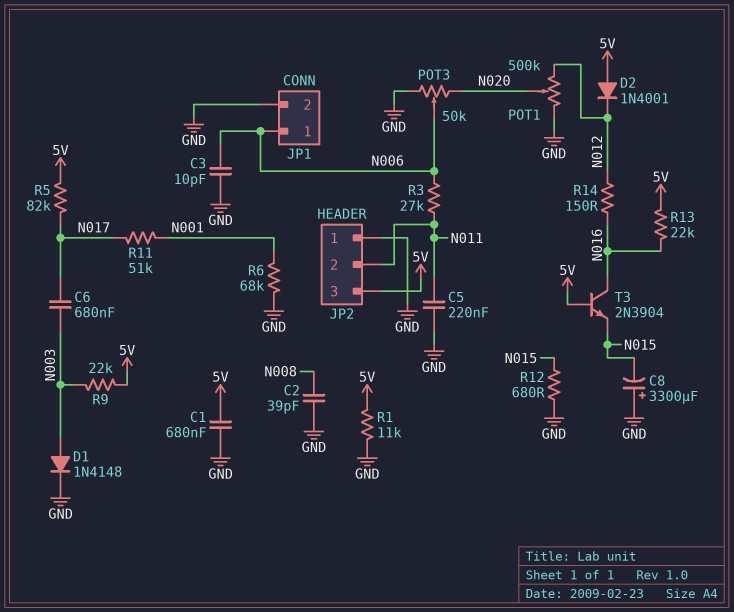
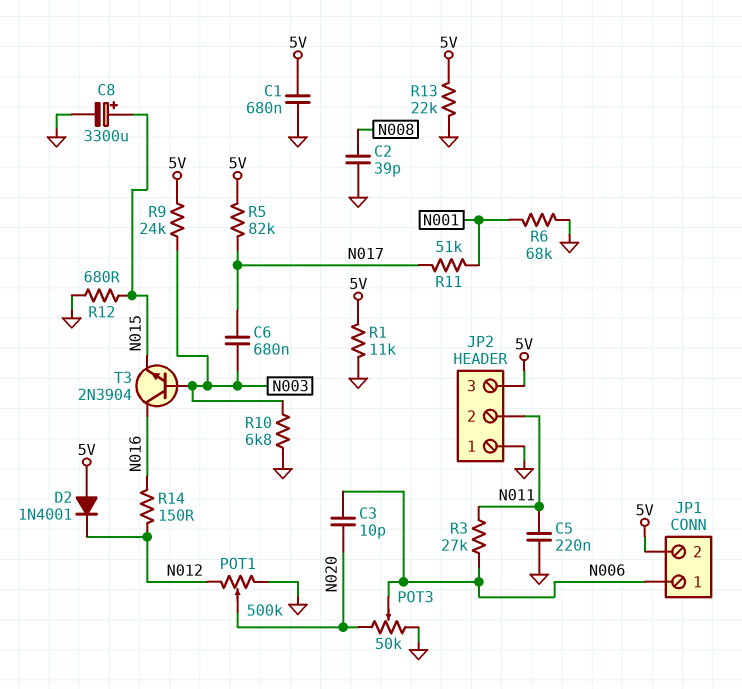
C3: 10pF (GND, N006) -> 10pF (N006, N020)
C8: 3300uF (plus GND, minus N015) -> 3300uF (plus N015, minus GND)
D1: diode 1N4148 (A N003, K GND) -> none
JP1 pin 2: GND -> 5V
R9: 22k (5V, N003) -> 24k (5V, N003)
R10: none -> 6.8k (GND, N003)
R13: 22k (5V, N016) -> 22k (5V, GND)
T3: NPN 2N3904 (B 5V, C N016, E N015) -> NPN 2N3904 (B N003, C N016, E N015)

